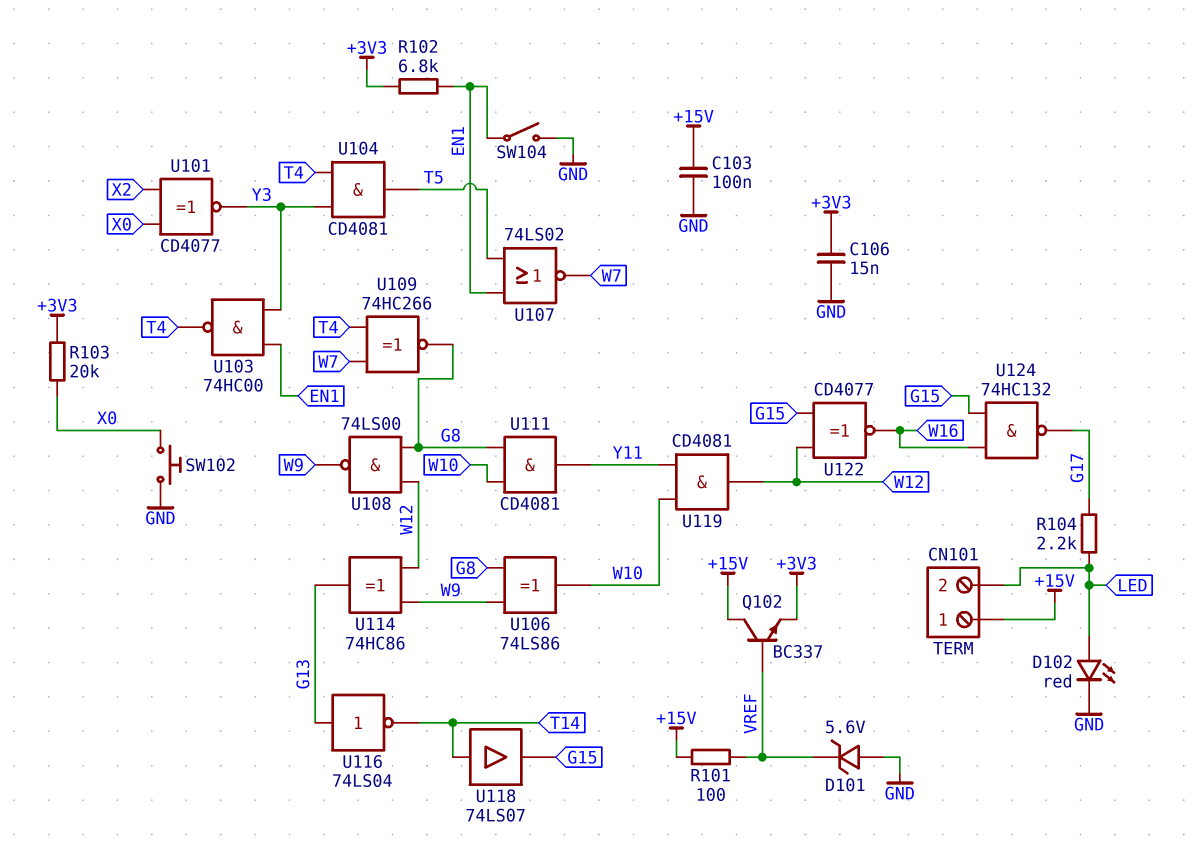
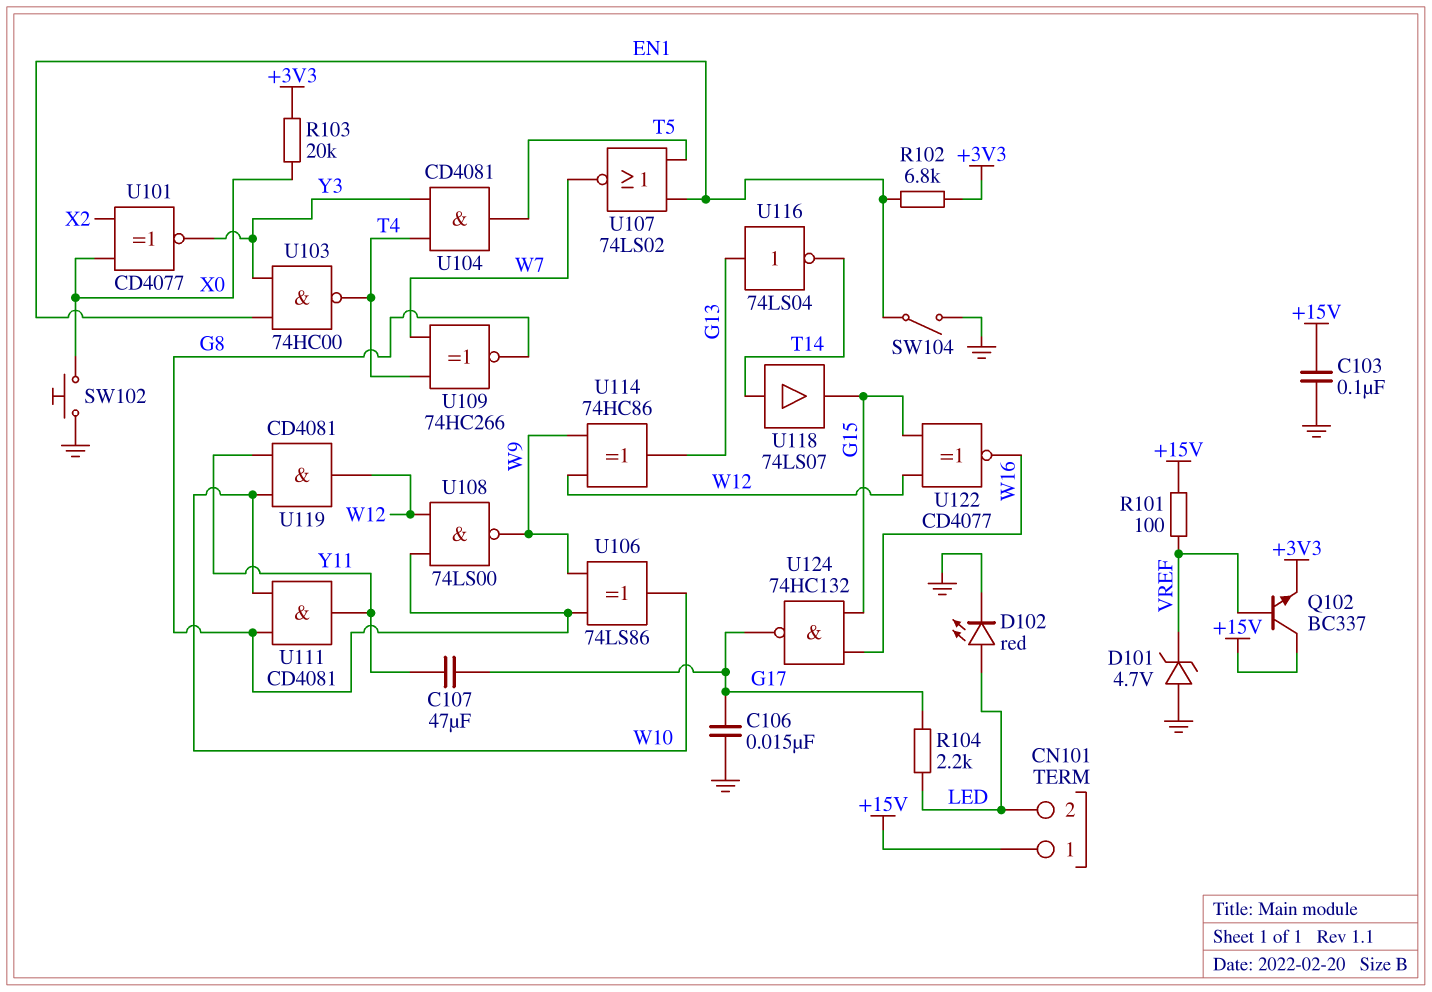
C106: 15nF (+3V3, GND) -> 15nF (G17, GND)
C107: none -> 47uF (G17, Y11)
D101: zener 5.6V (A GND, K VREF) -> zener 4.7V (A GND, K VREF)

